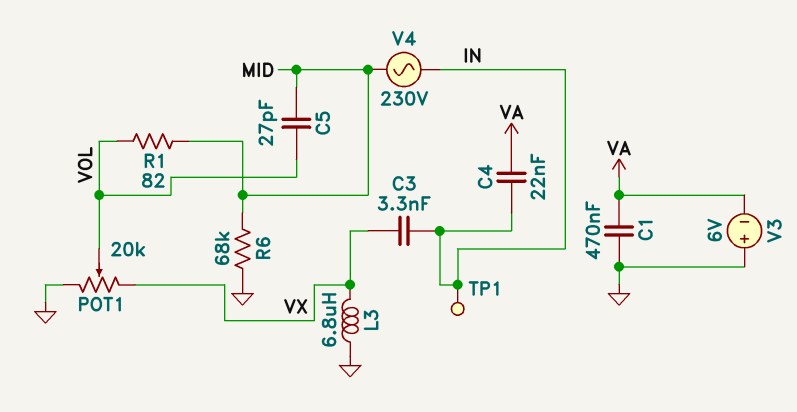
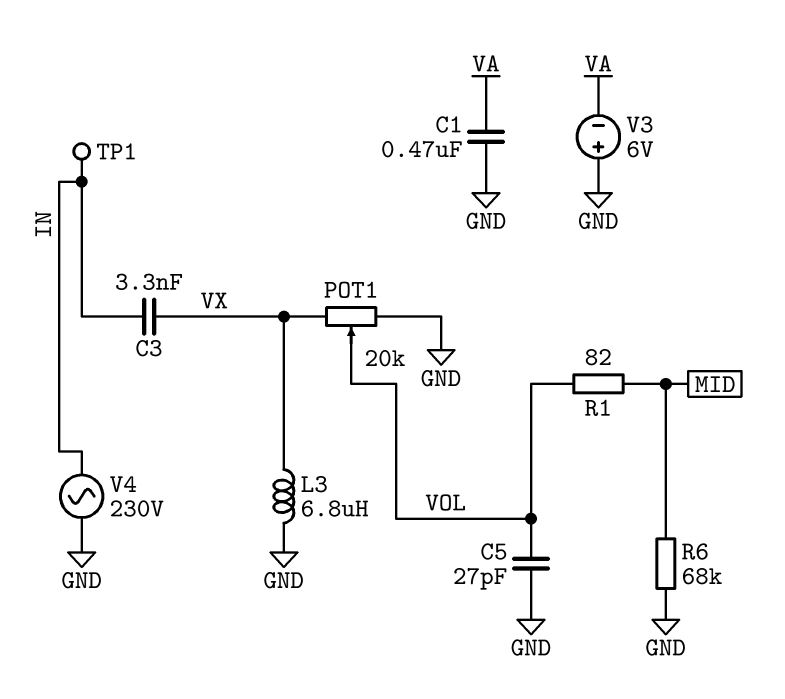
C4: 22nF (IN, VA) -> none
C5: 27pF (MID, VOL) -> 27pF (GND, VOL)
V4: AC 230V (IN, MID) -> AC 230V (GND, IN)

